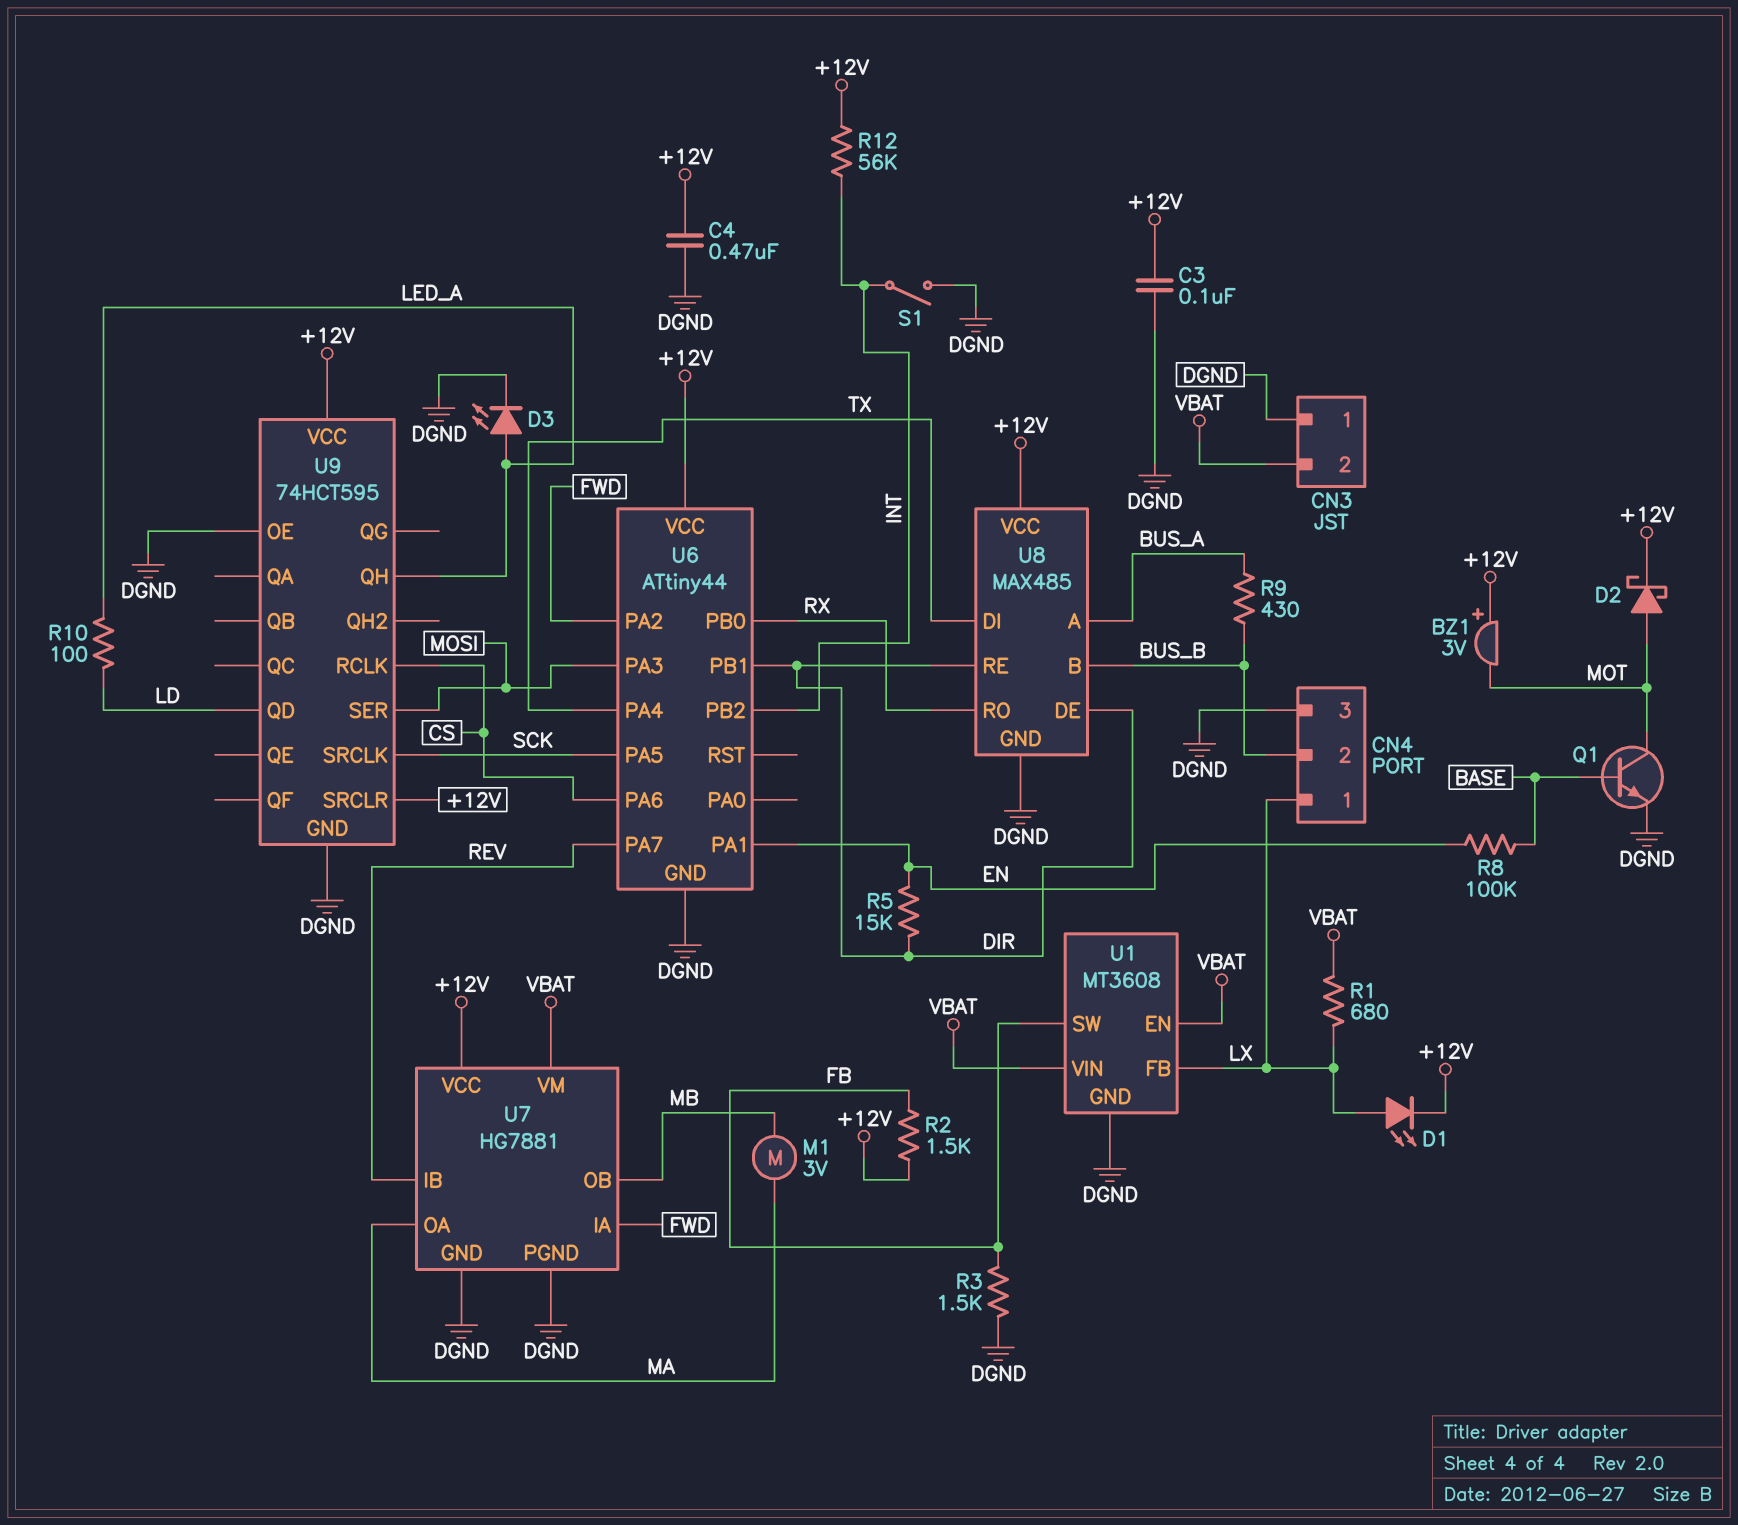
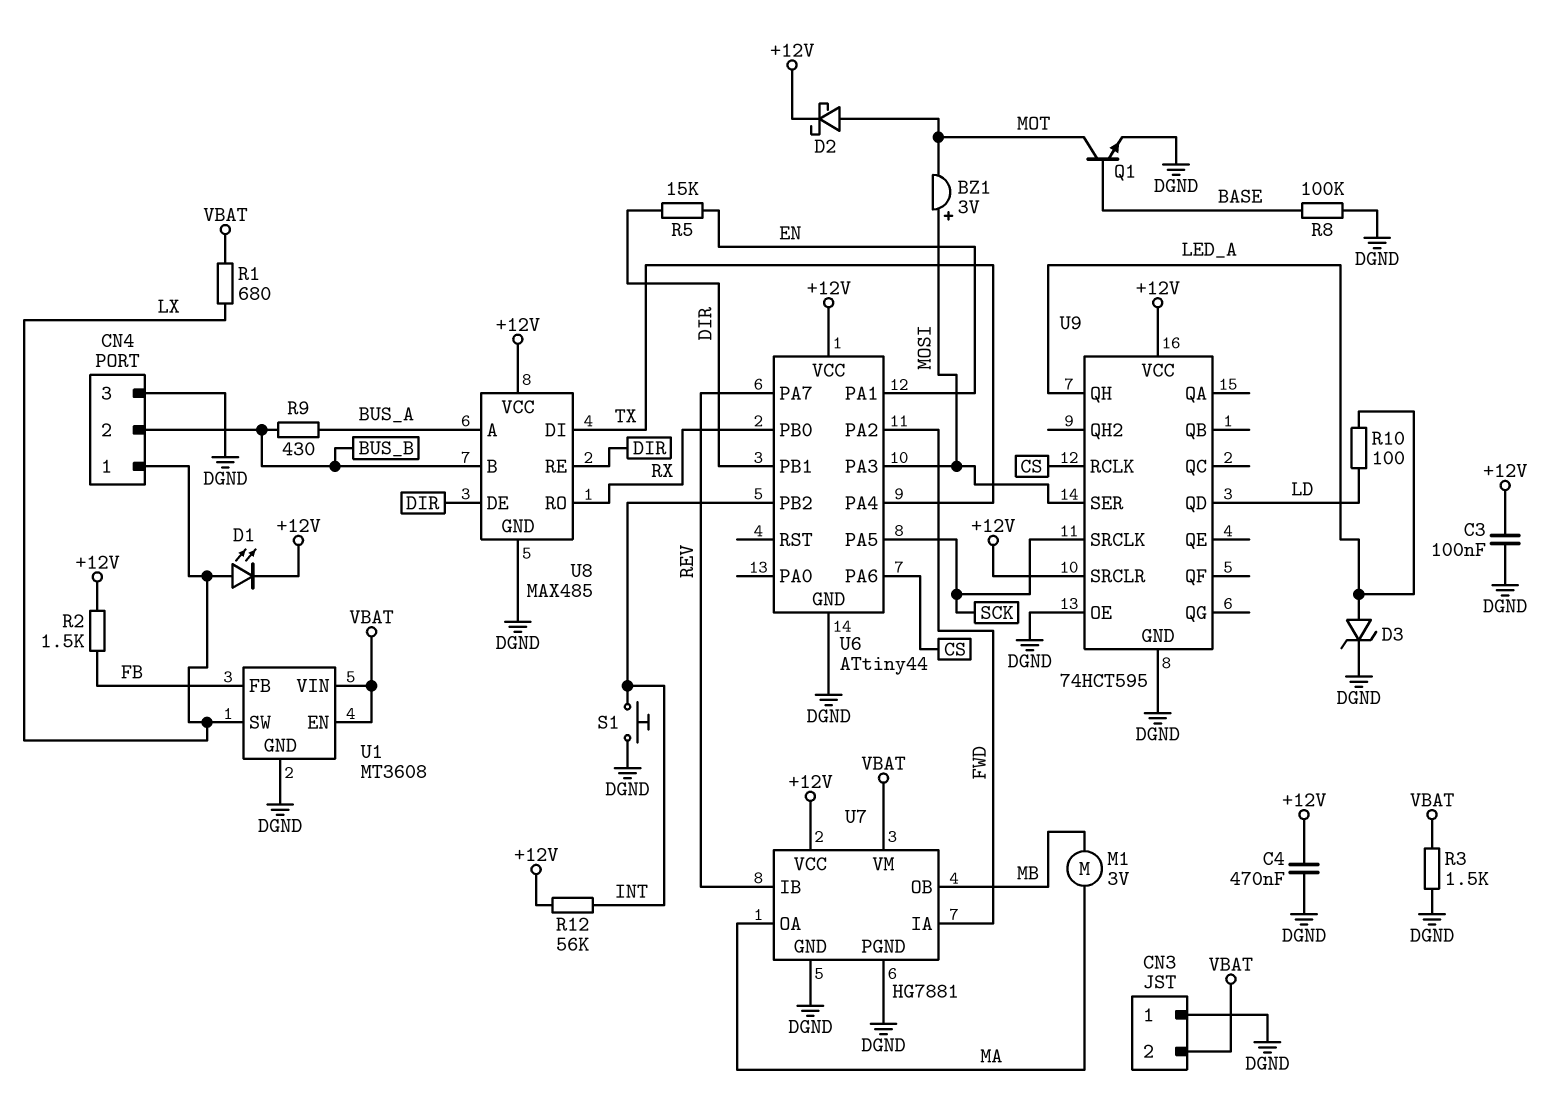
BZ1: buzzer 3V (plus +12V, minus MOT) -> buzzer 3V (plus MOSI, minus MOT)
D3: LED (A LED_A, K DGND) -> zener (A LED_A, K DGND)
R3: 1.5k (DGND, FB) -> 1.5k (DGND, VBAT)
R8: 100k (BASE, EN) -> 100k (BASE, DGND)
S1: switch (DGND, INT) -> button (DGND, INT)
U1 pin FB: LX -> FB
U1 pin SW: FB -> LX

